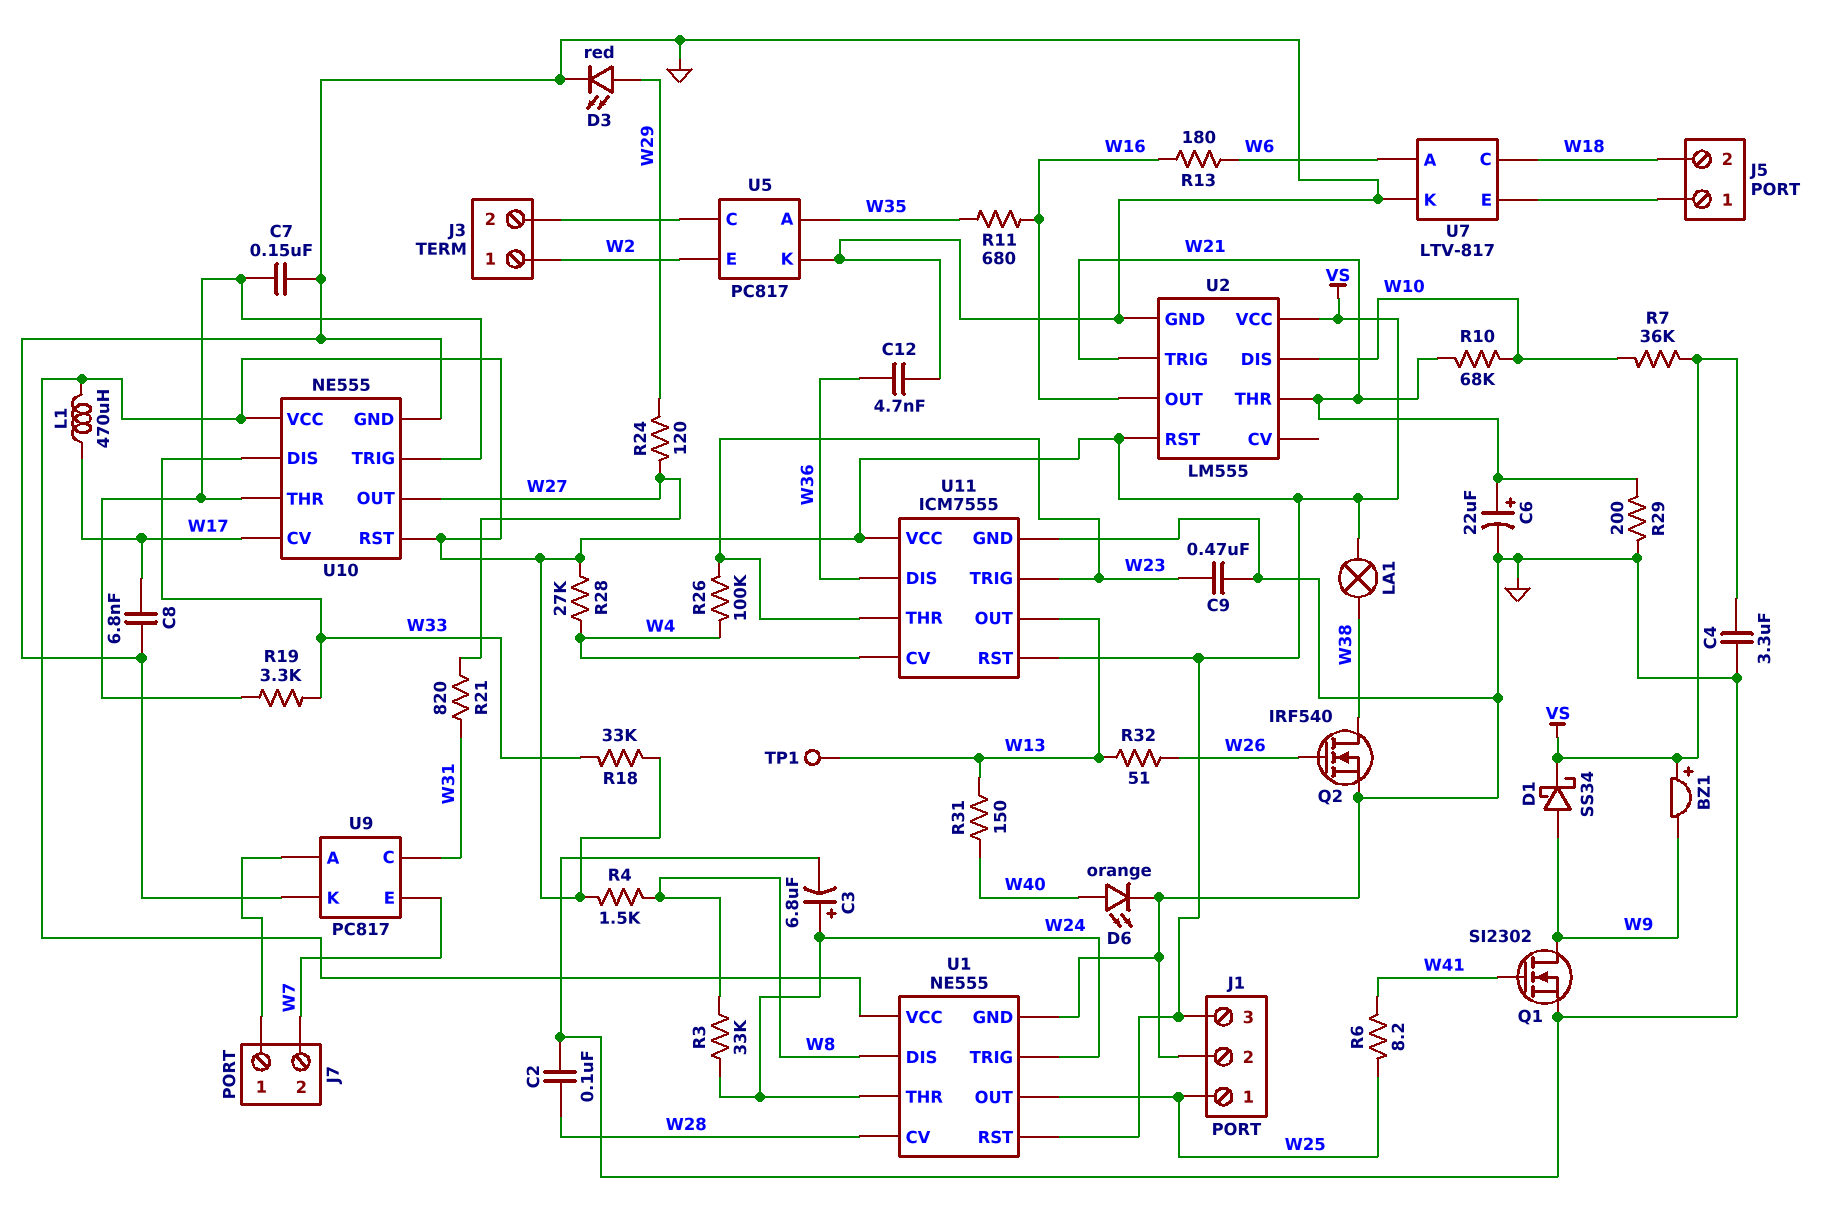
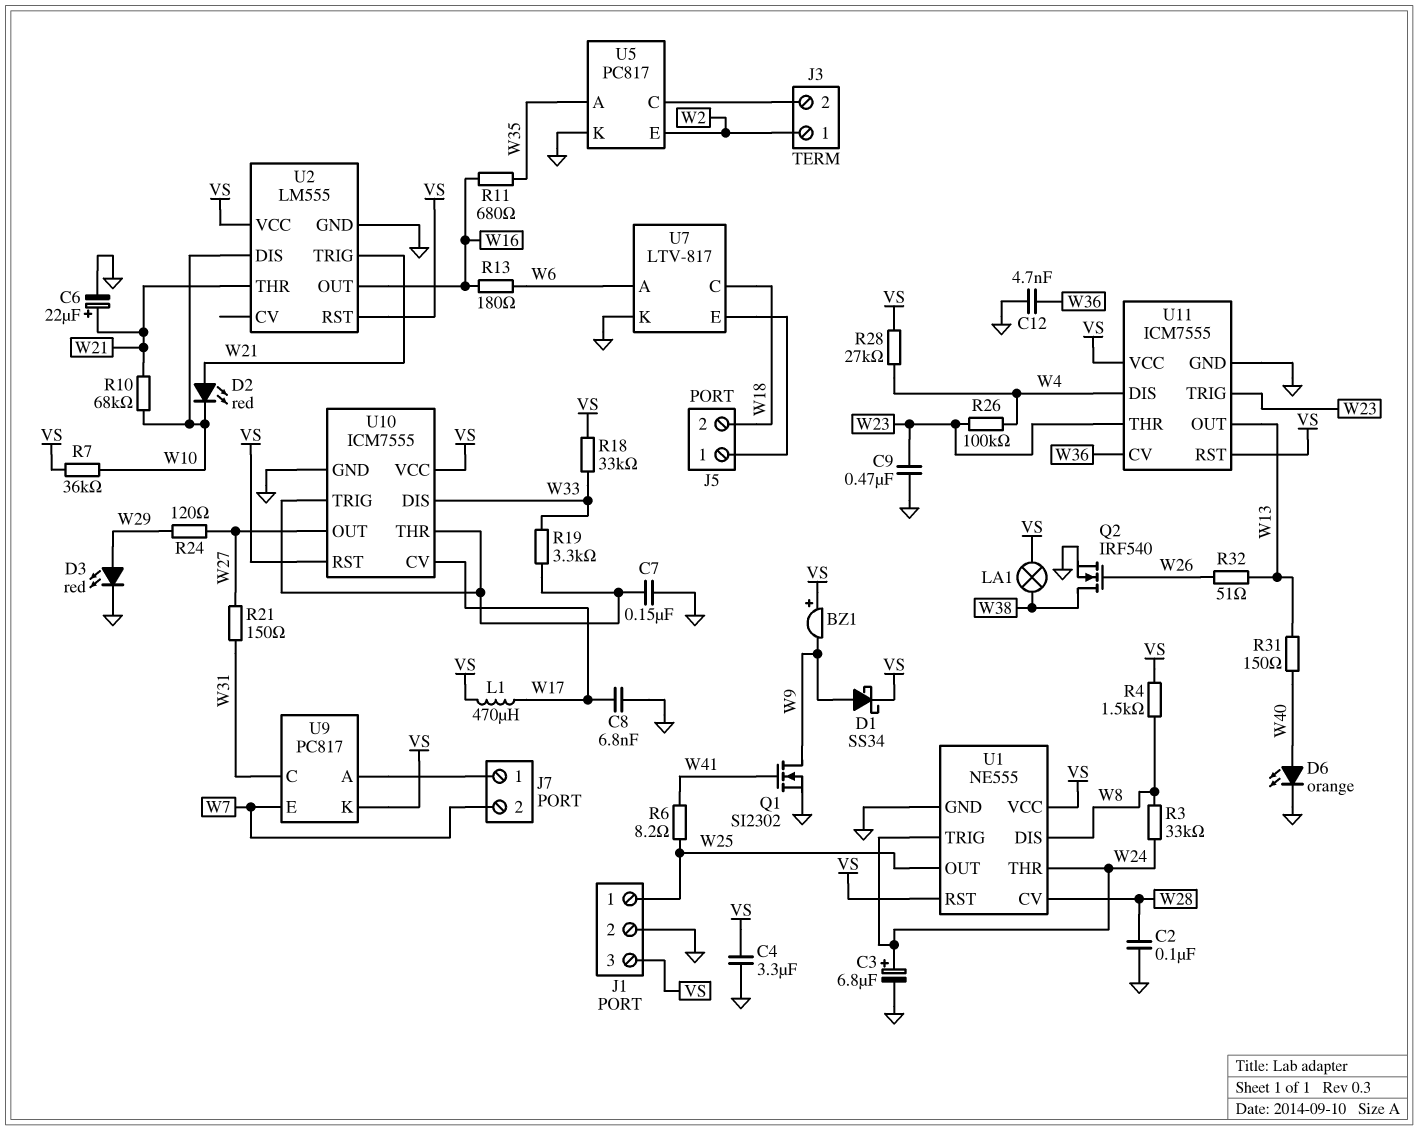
D2: none -> LED red (A W21, K W10)
R21: 820 (W27, W31) -> 150 (W27, W31)
R29: 200 (GND, W21) -> none
TP1: test point (W13) -> none
U9 pin K: GND -> VS
U10: NE555 -> ICM7555
U11 pin CV: W4 -> W36
U11 pin DIS: W36 -> W4

